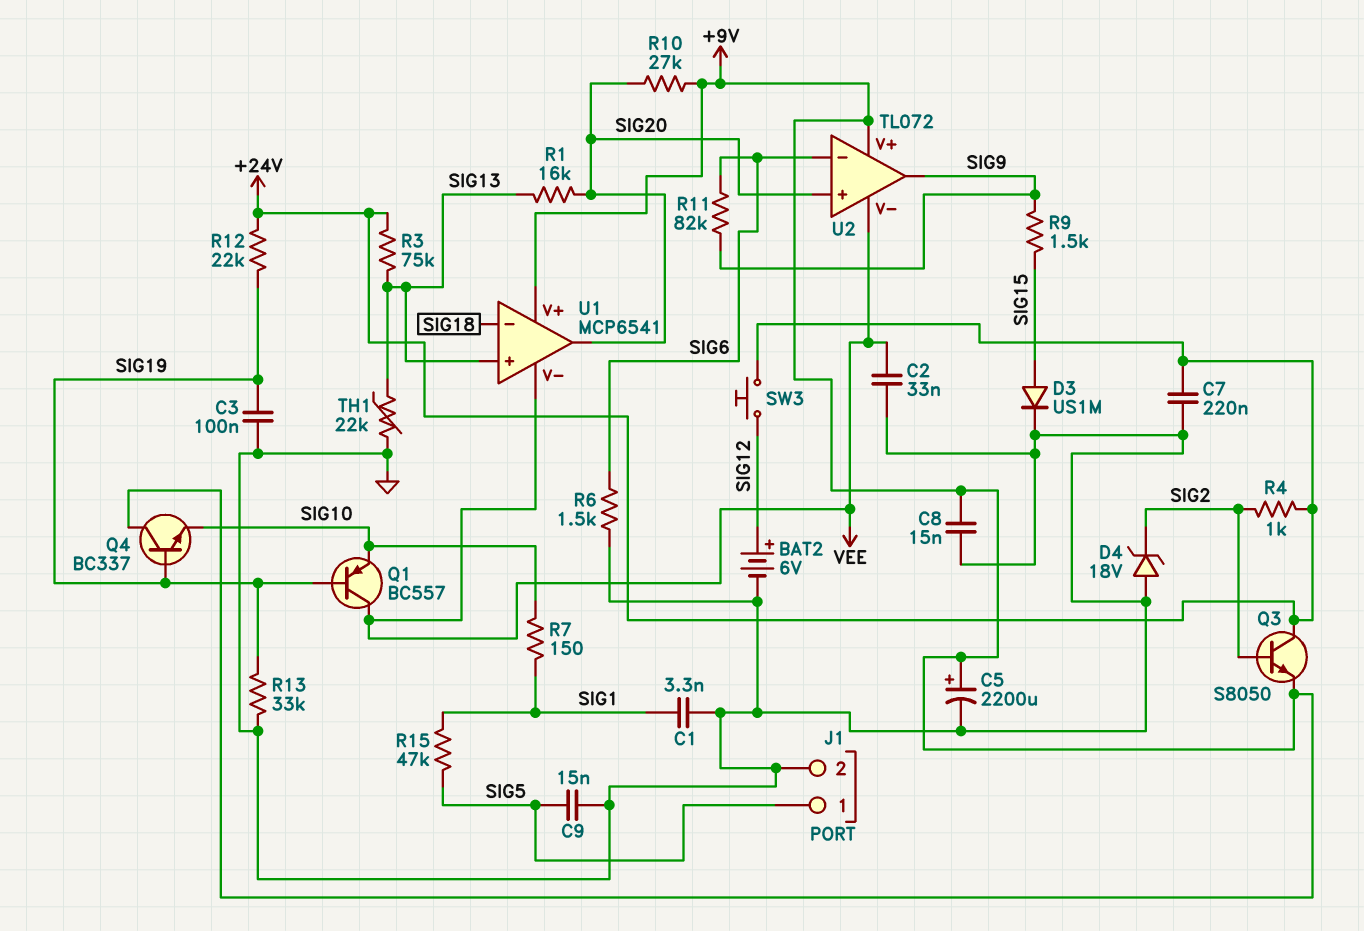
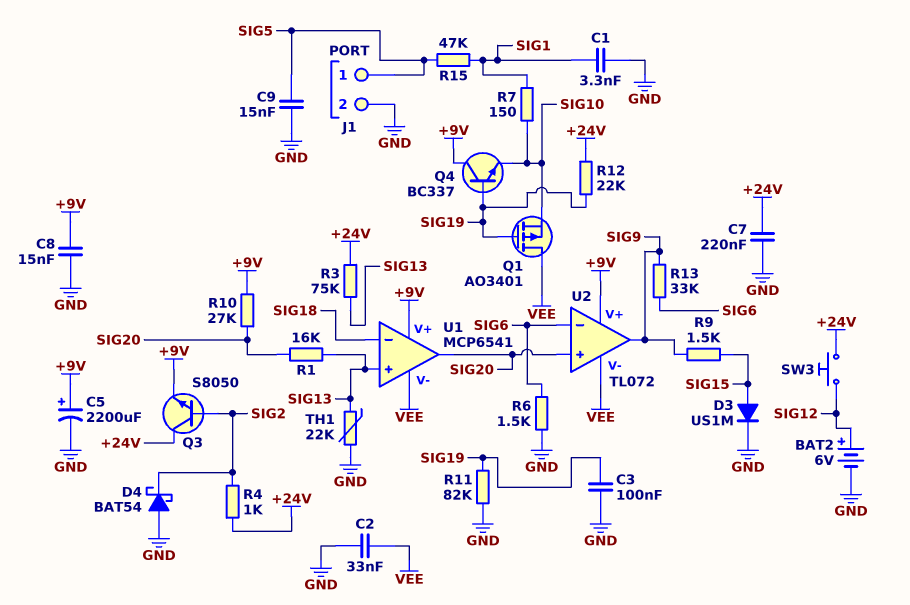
D4: zener 18V (A GND, K SIG2) -> schottky BAT54 (A GND, K SIG2)
Q1: PNP BC557 (B SIG19, C VEE, E SIG10) -> PMOS AO3401 (G SIG19, D VEE, S SIG10)
R11: 82k (SIG6, SIG9) -> 82k (GND, SIG19)
R13: 33k (GND, SIG19) -> 33k (SIG6, SIG9)

